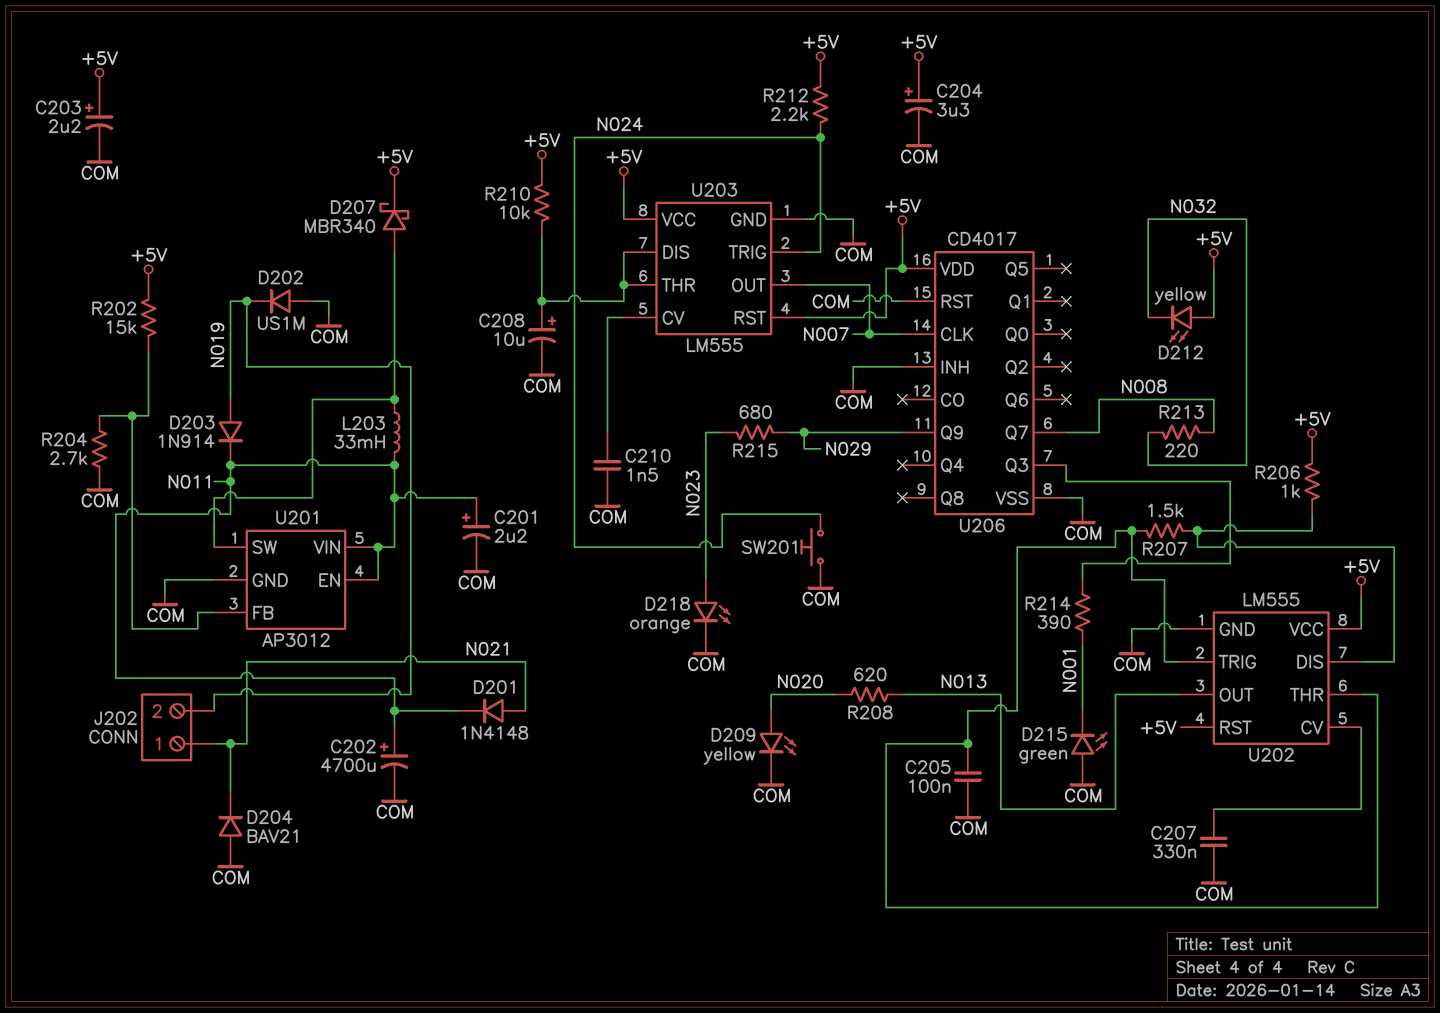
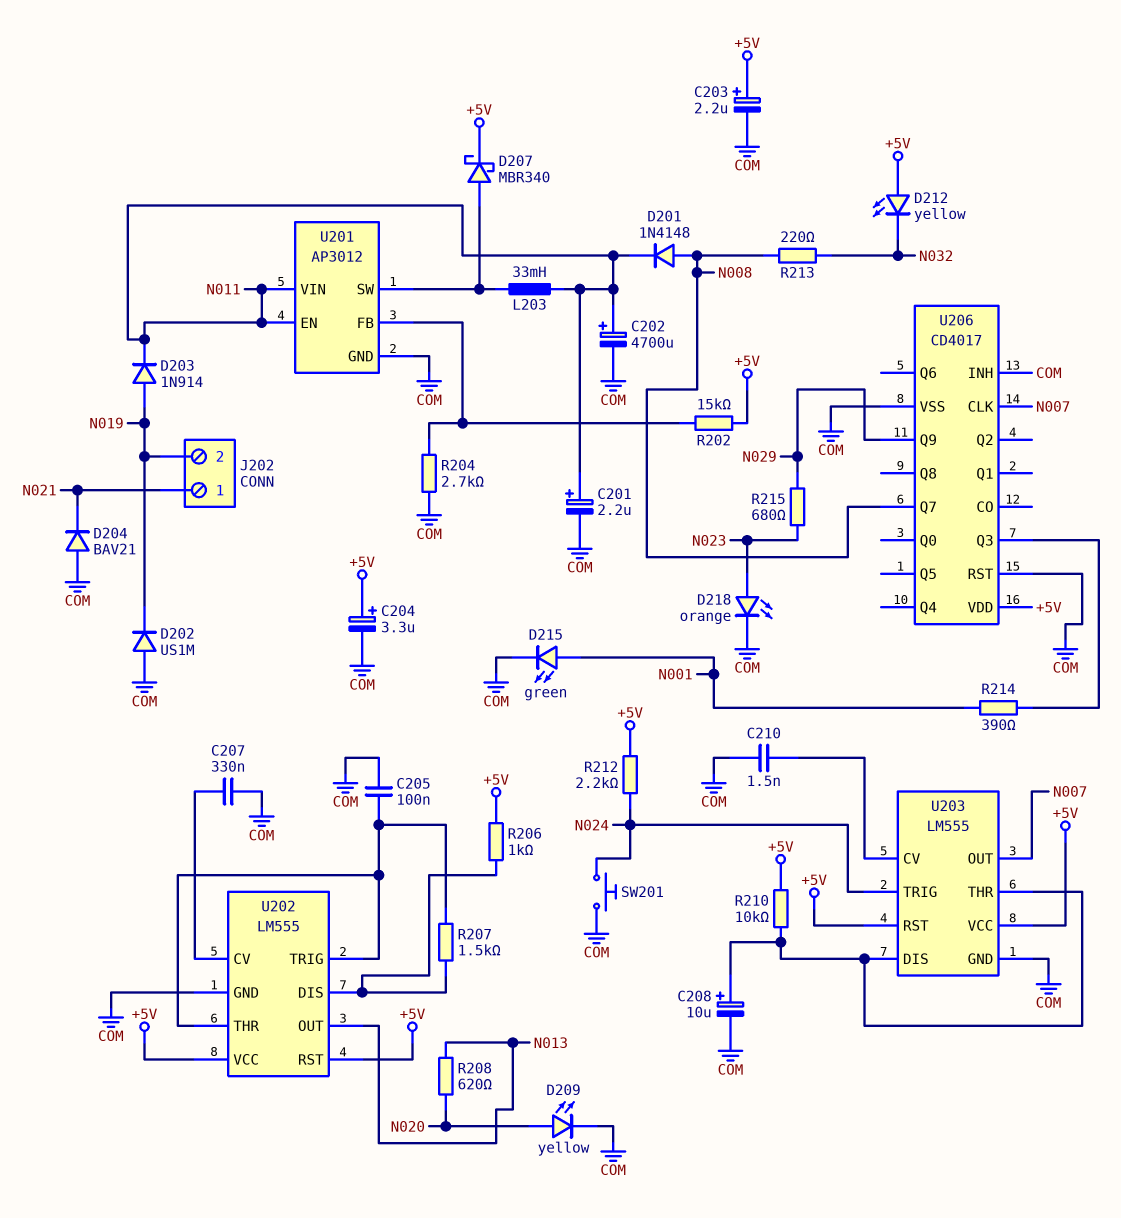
D201: diode 1N4148 (A N021, K N011) -> diode 1N4148 (A N008, K N011)
D215: LED green (A COM, K N001) -> LED green (A N001, K COM)

